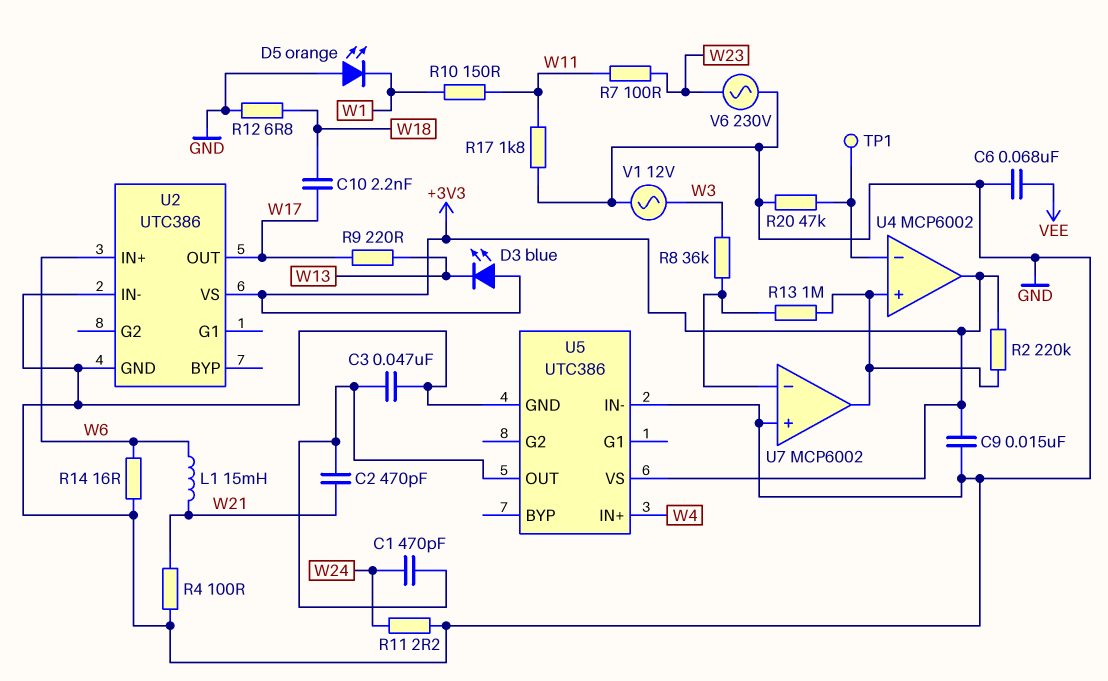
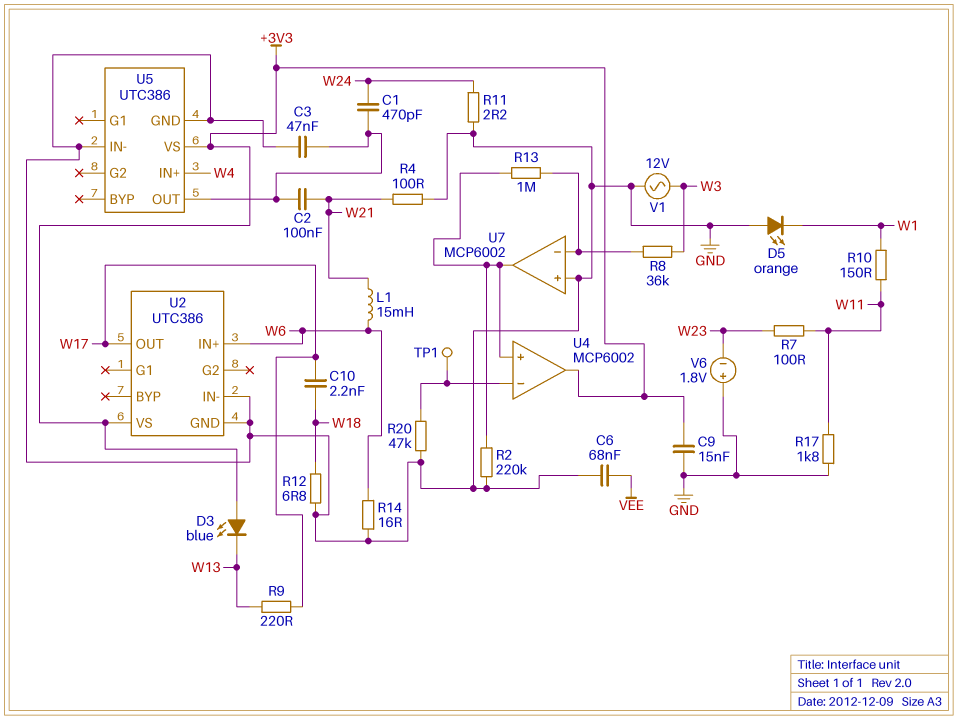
C2: 470pF (U5/OUT, W21) -> 100nF (U5/OUT, W21)
R2: 220k (+3V3, U4/in+) -> 220k (GND, U4/in+)
V6: AC 230V (GND, W23) -> 1.8V (plus GND, minus W23)

